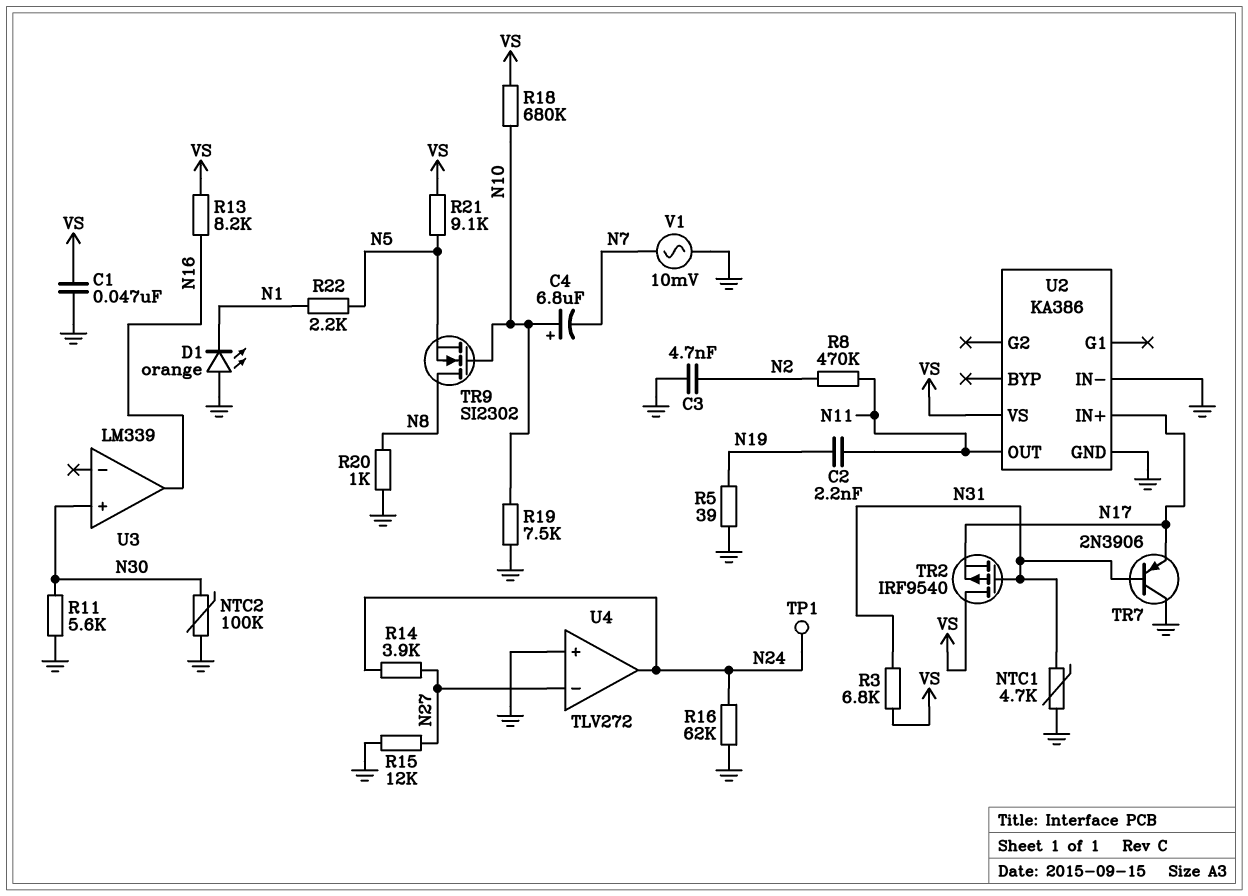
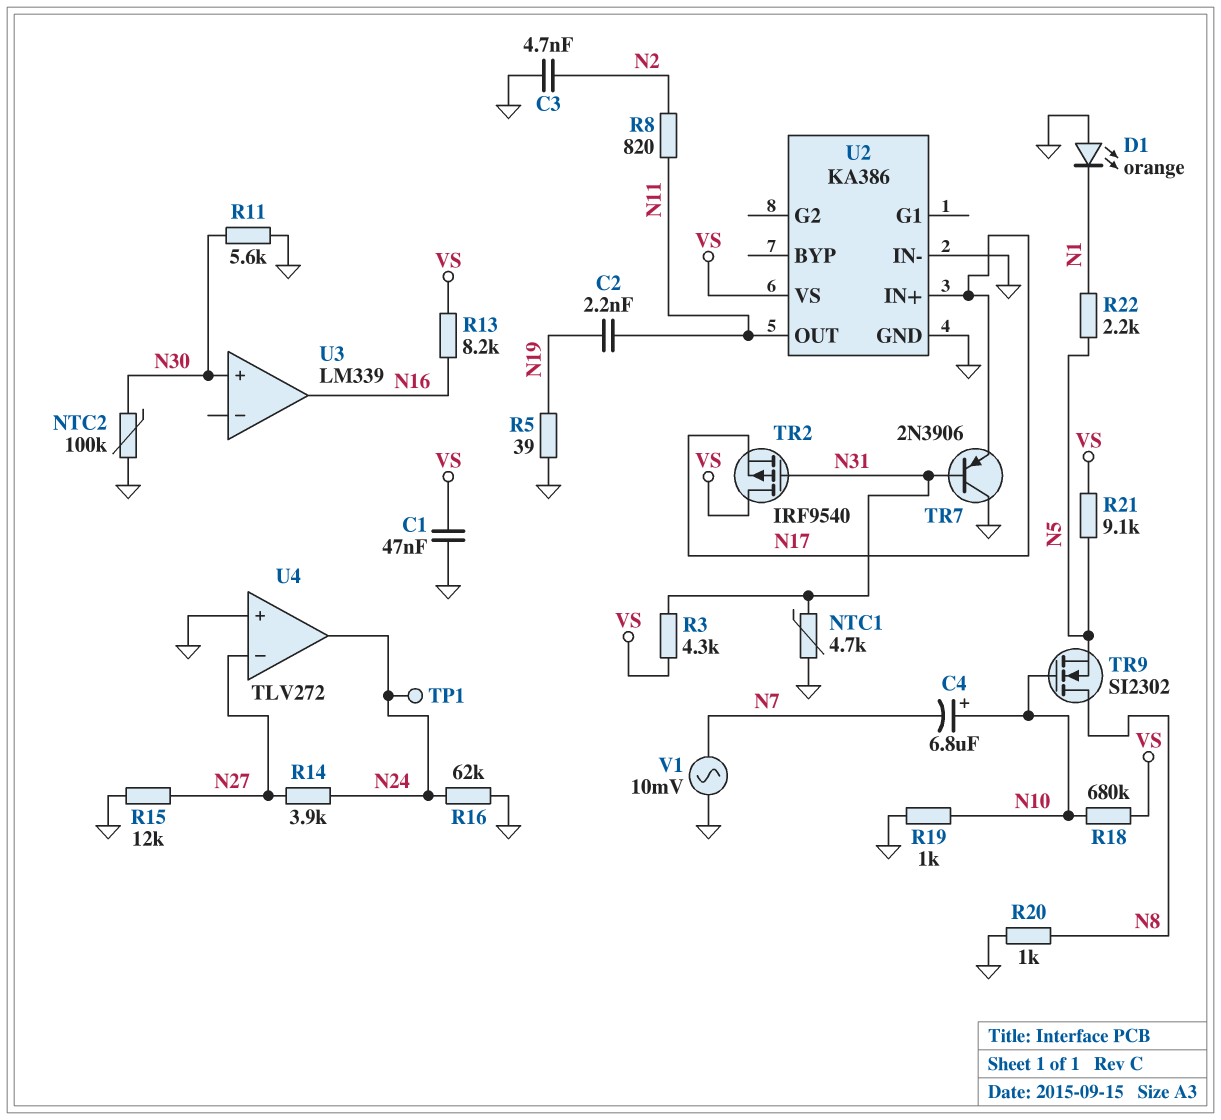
R3: 6.8k (N31, VS) -> 4.3k (N31, VS)
R8: 470k (N2, N11) -> 820 (N2, N11)
R19: 7.5k (GND, N10) -> 1k (GND, N10)

